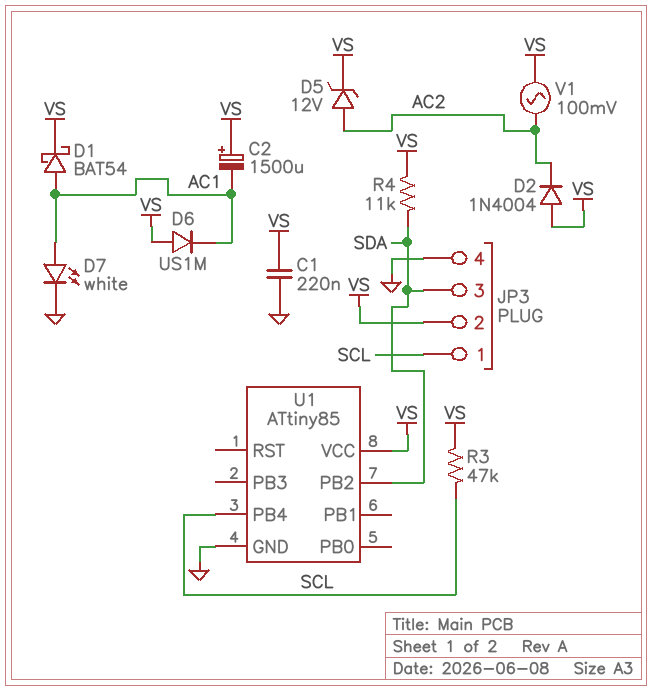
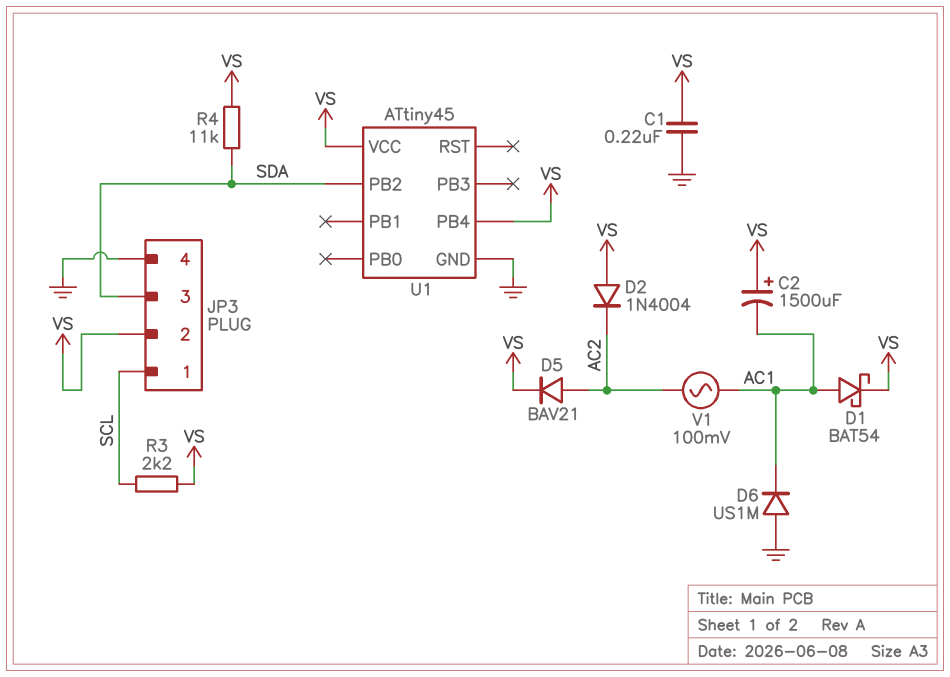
D5: zener 12V (A AC2, K VS) -> diode BAV21 (A AC2, K VS)
D6: diode US1M (A VS, K AC1) -> diode US1M (A GND, K AC1)
D7: LED white (A AC1, K GND) -> none
R3: 47k (SCL, VS) -> 2.2k (SCL, VS)
U1: ATtiny85 -> ATtiny45
U1 pin PB4: SCL -> VS
V1: AC 100mV (AC2, VS) -> AC 100mV (AC1, AC2)

